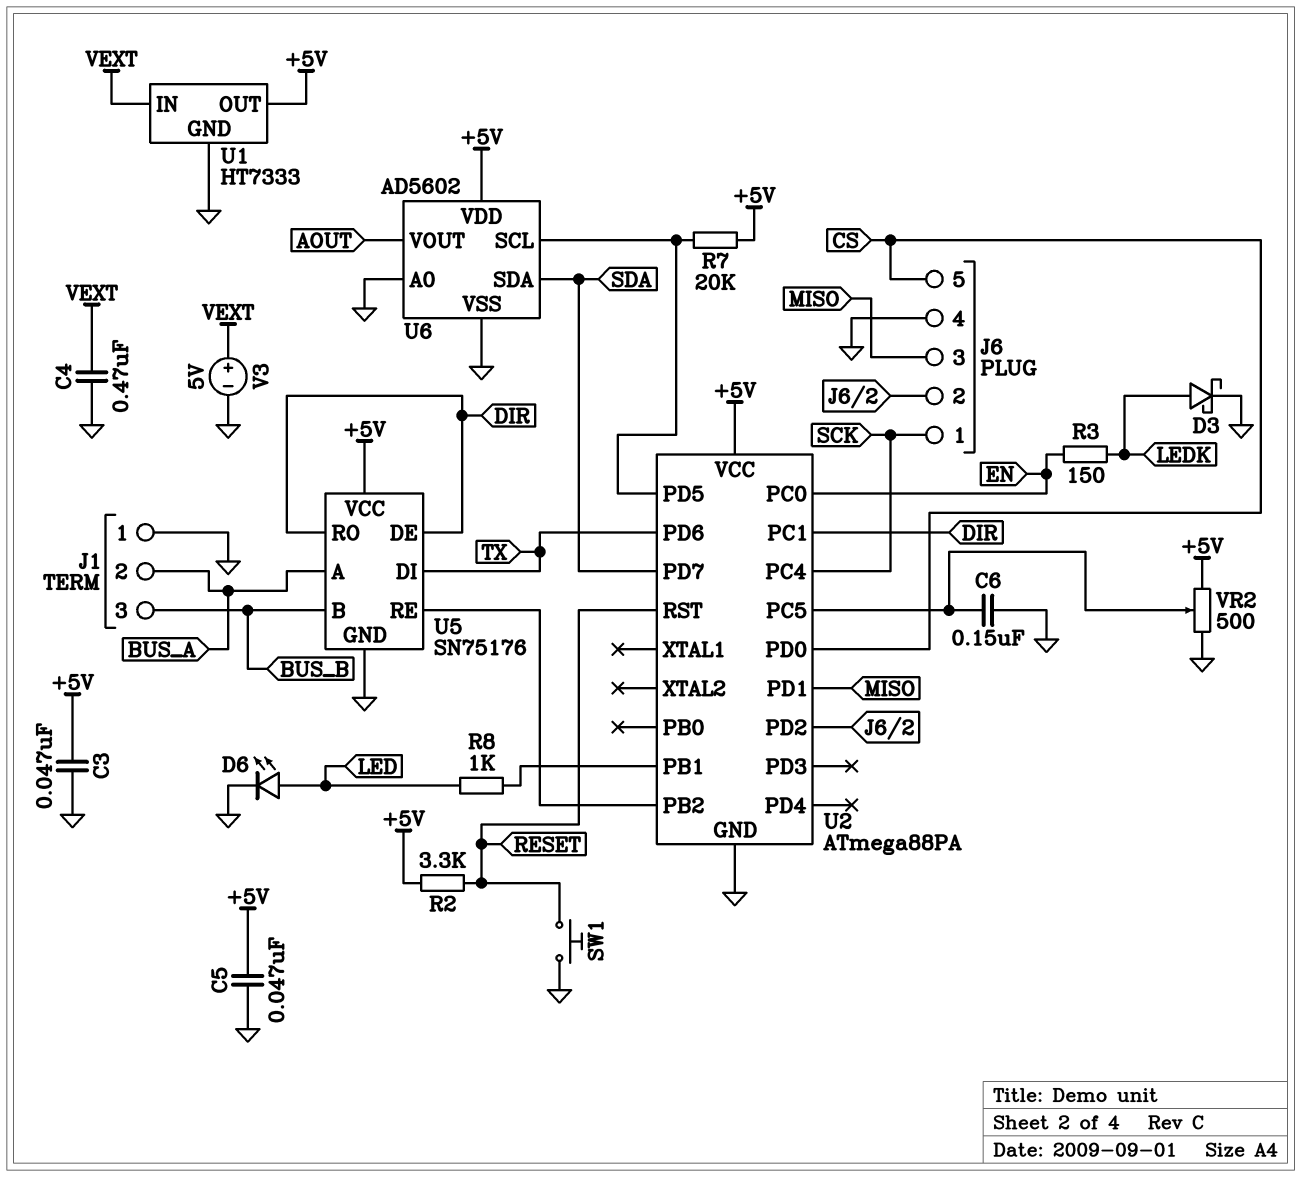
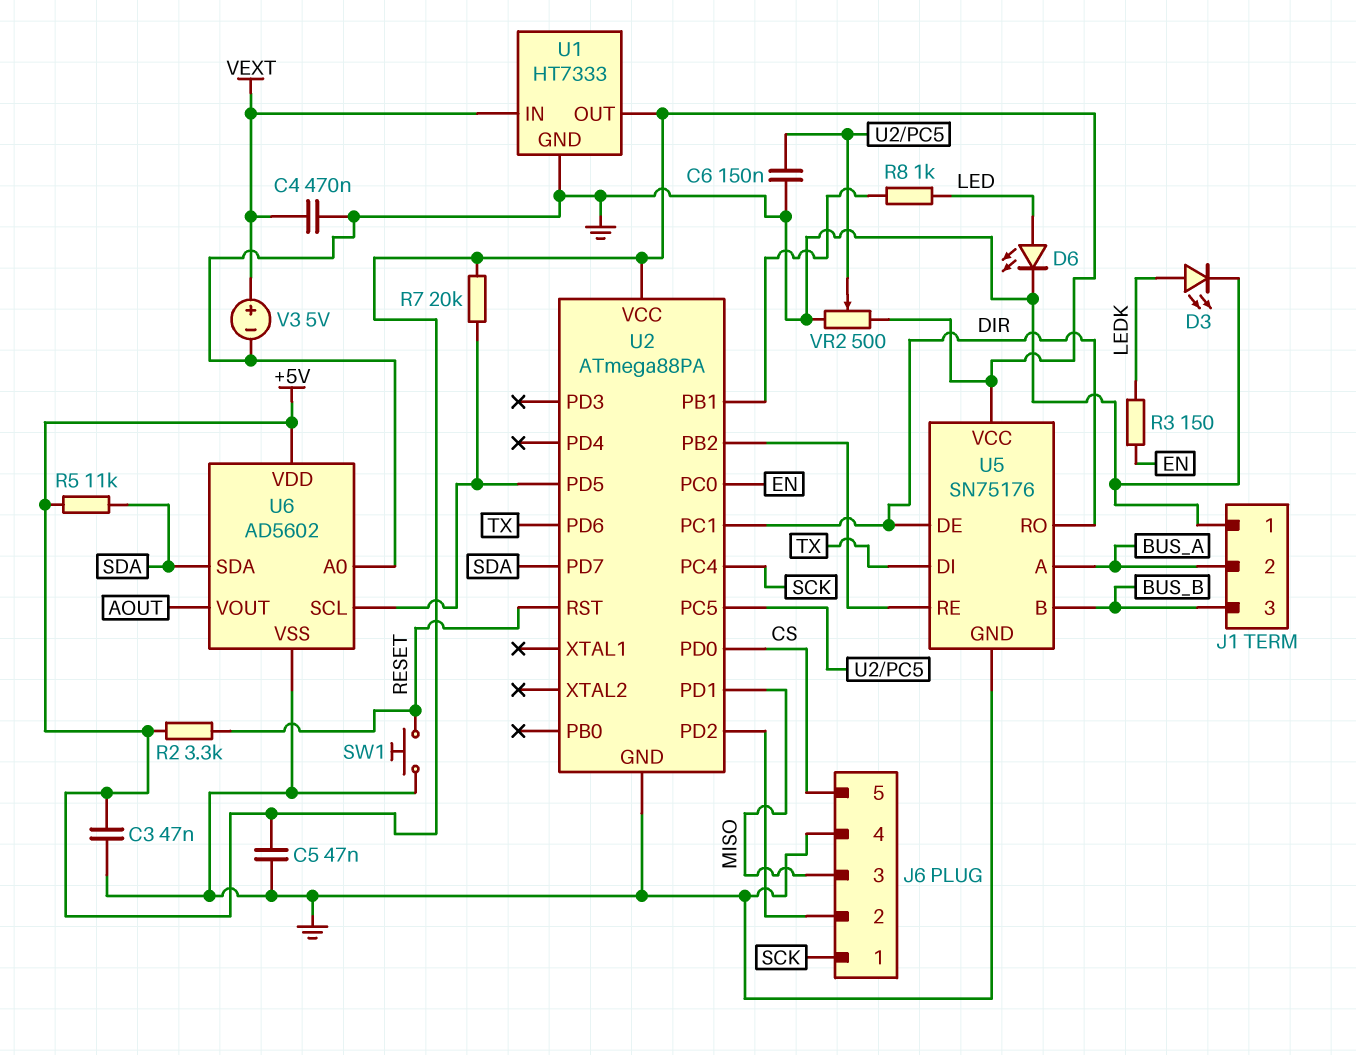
D3: schottky (A LEDK, K GND) -> LED (A LEDK, K GND)
R5: none -> 11k (+5V, SDA)

